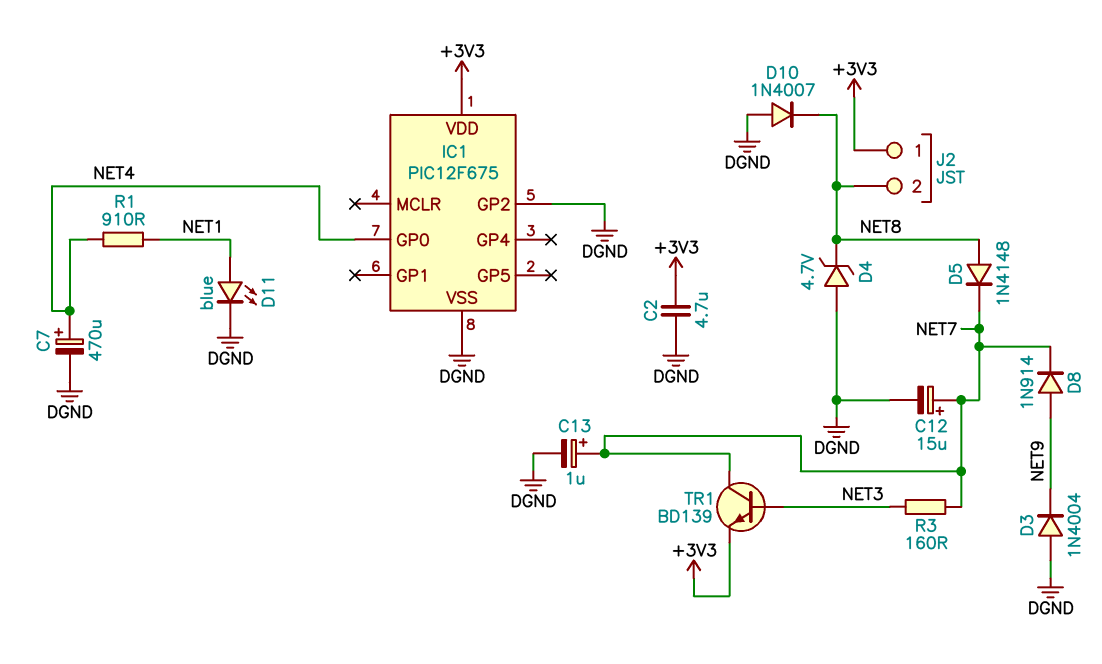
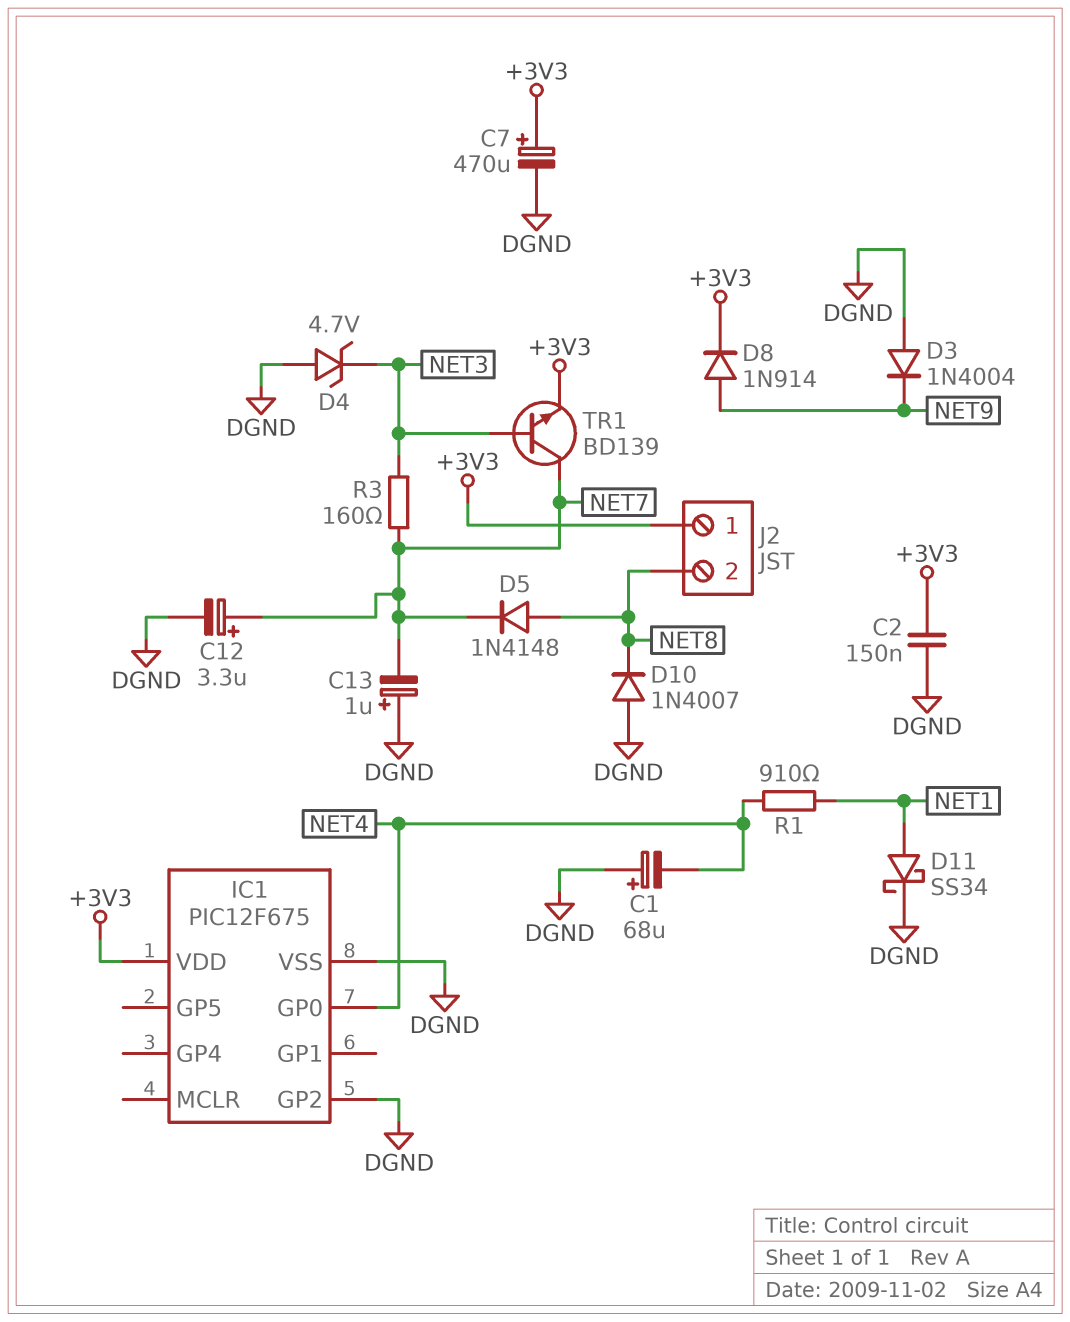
C1: none -> 68uF (plus DGND, minus NET4)
C2: 4.7uF (+3V3, DGND) -> 150nF (+3V3, DGND)
C7: 470uF (plus NET4, minus DGND) -> 470uF (plus +3V3, minus DGND)
C12: 15uF (plus NET7, minus DGND) -> 3.3uF (plus NET7, minus DGND)
C13: 1uF (plus NET7, minus DGND) -> 1uF (plus DGND, minus NET7)
D4: zener 4.7V (A DGND, K NET8) -> zener 4.7V (A DGND, K NET3)
D8: diode 1N914 (A NET9, K NET7) -> diode 1N914 (A NET9, K +3V3)
D11: LED blue (A NET1, K DGND) -> schottky SS34 (A NET1, K DGND)

